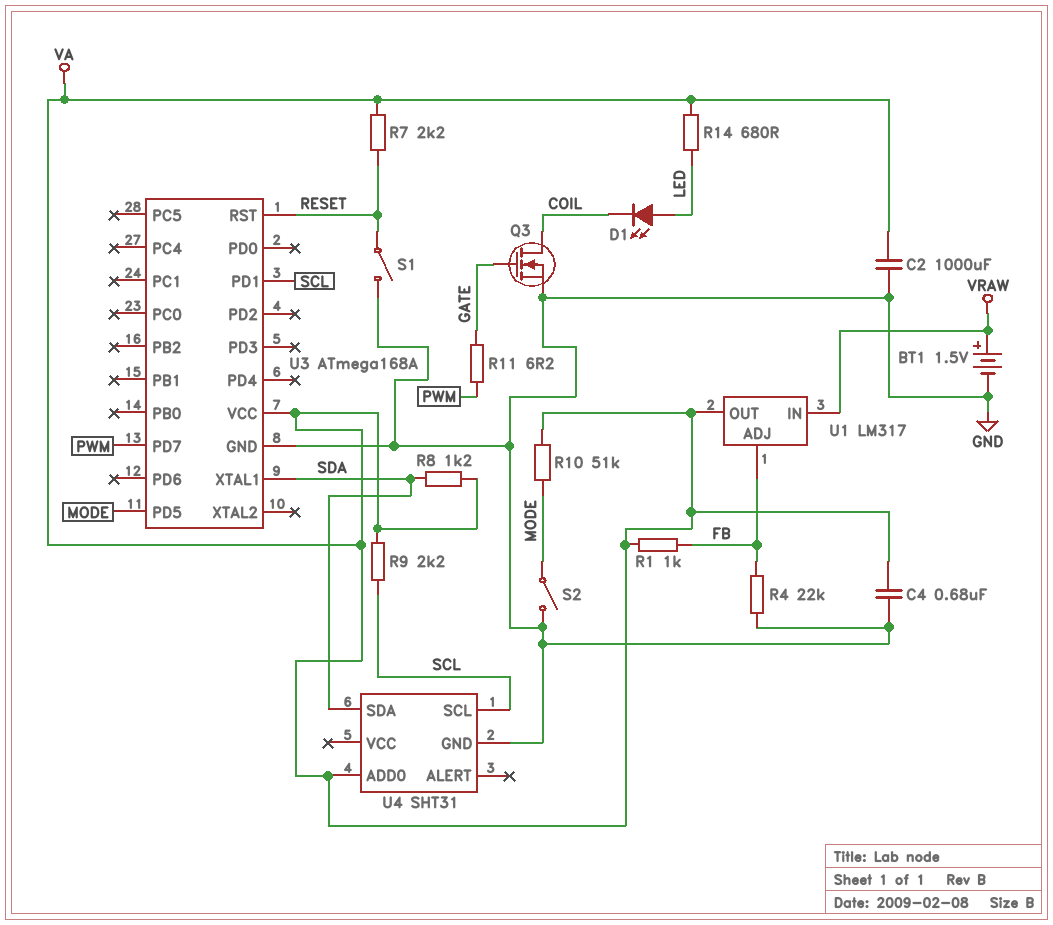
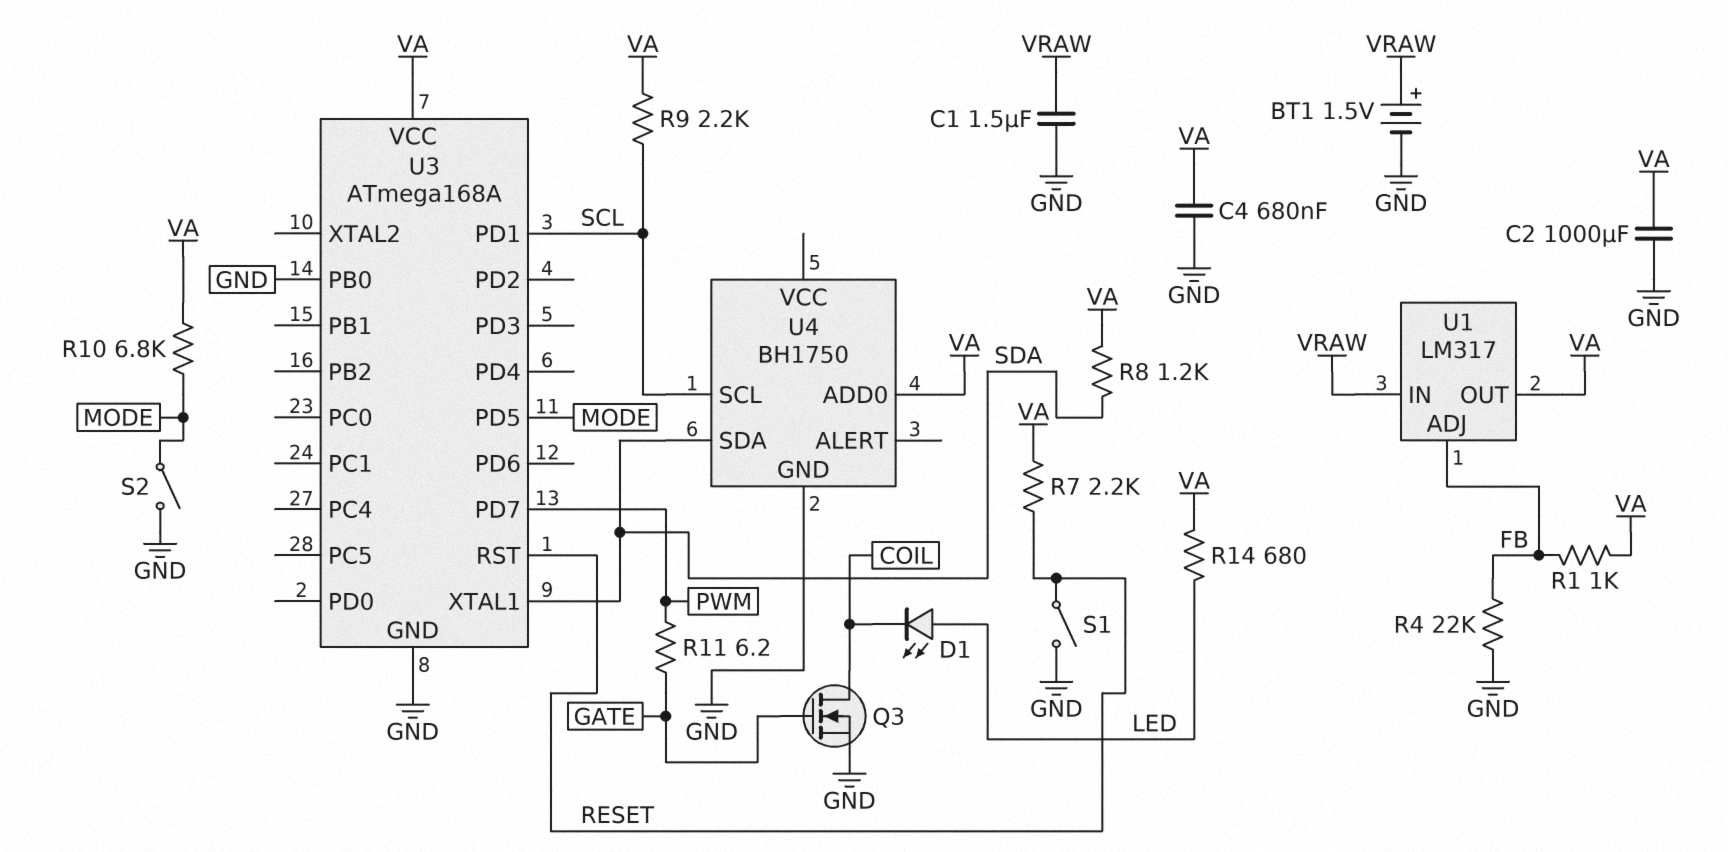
C1: none -> 1.5uF (GND, VRAW)
R10: 51k (MODE, VA) -> 6.8k (MODE, VA)
U3 pin PB0: none -> GND
U4: SHT31 -> BH1750

